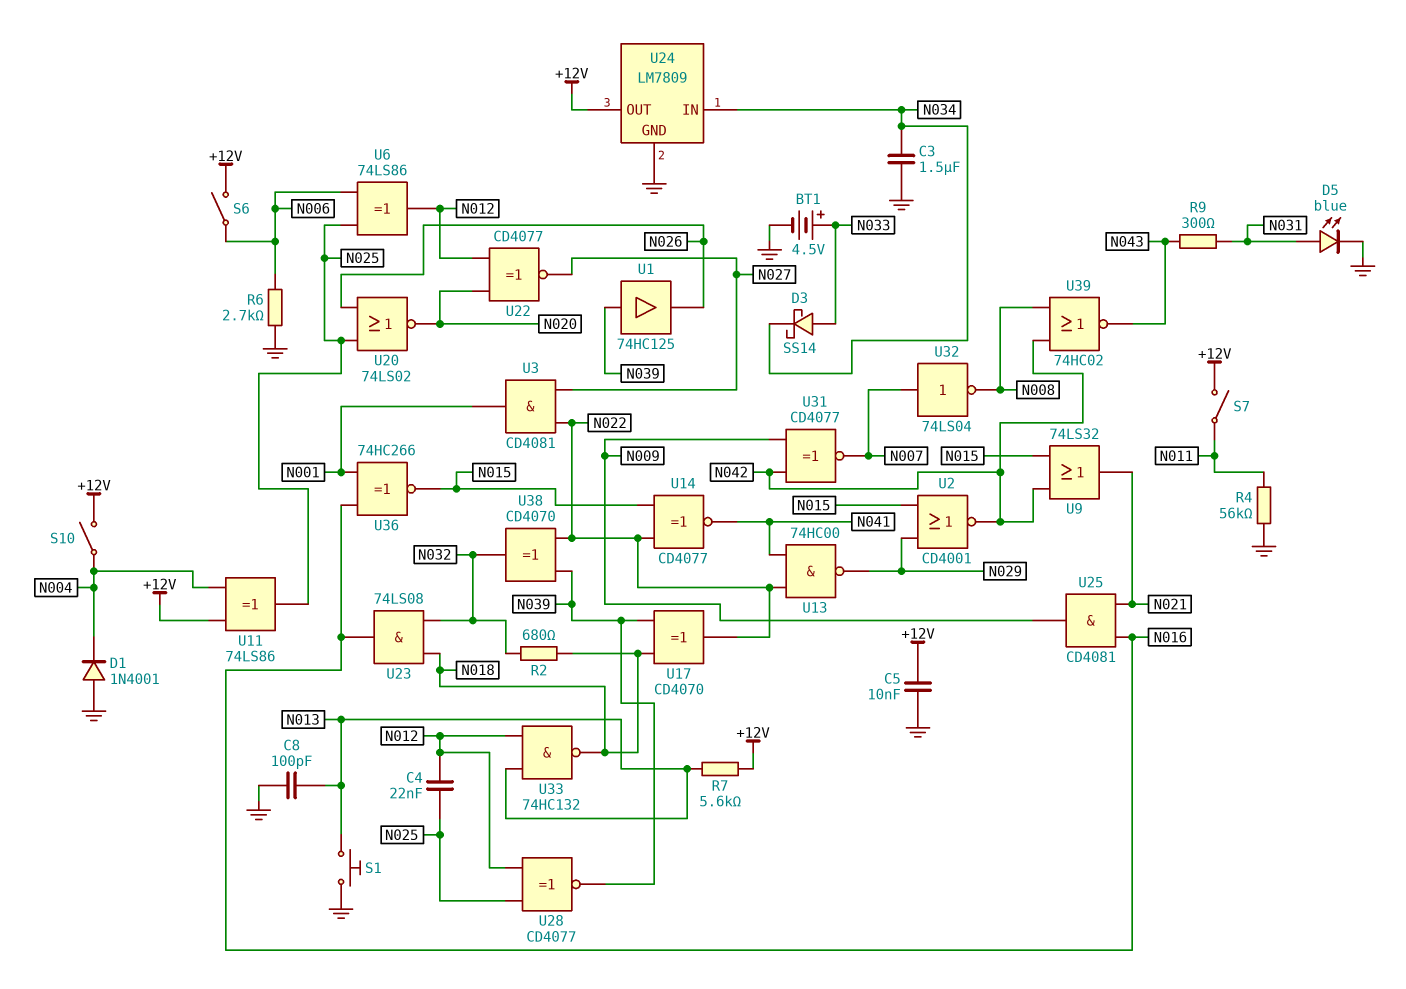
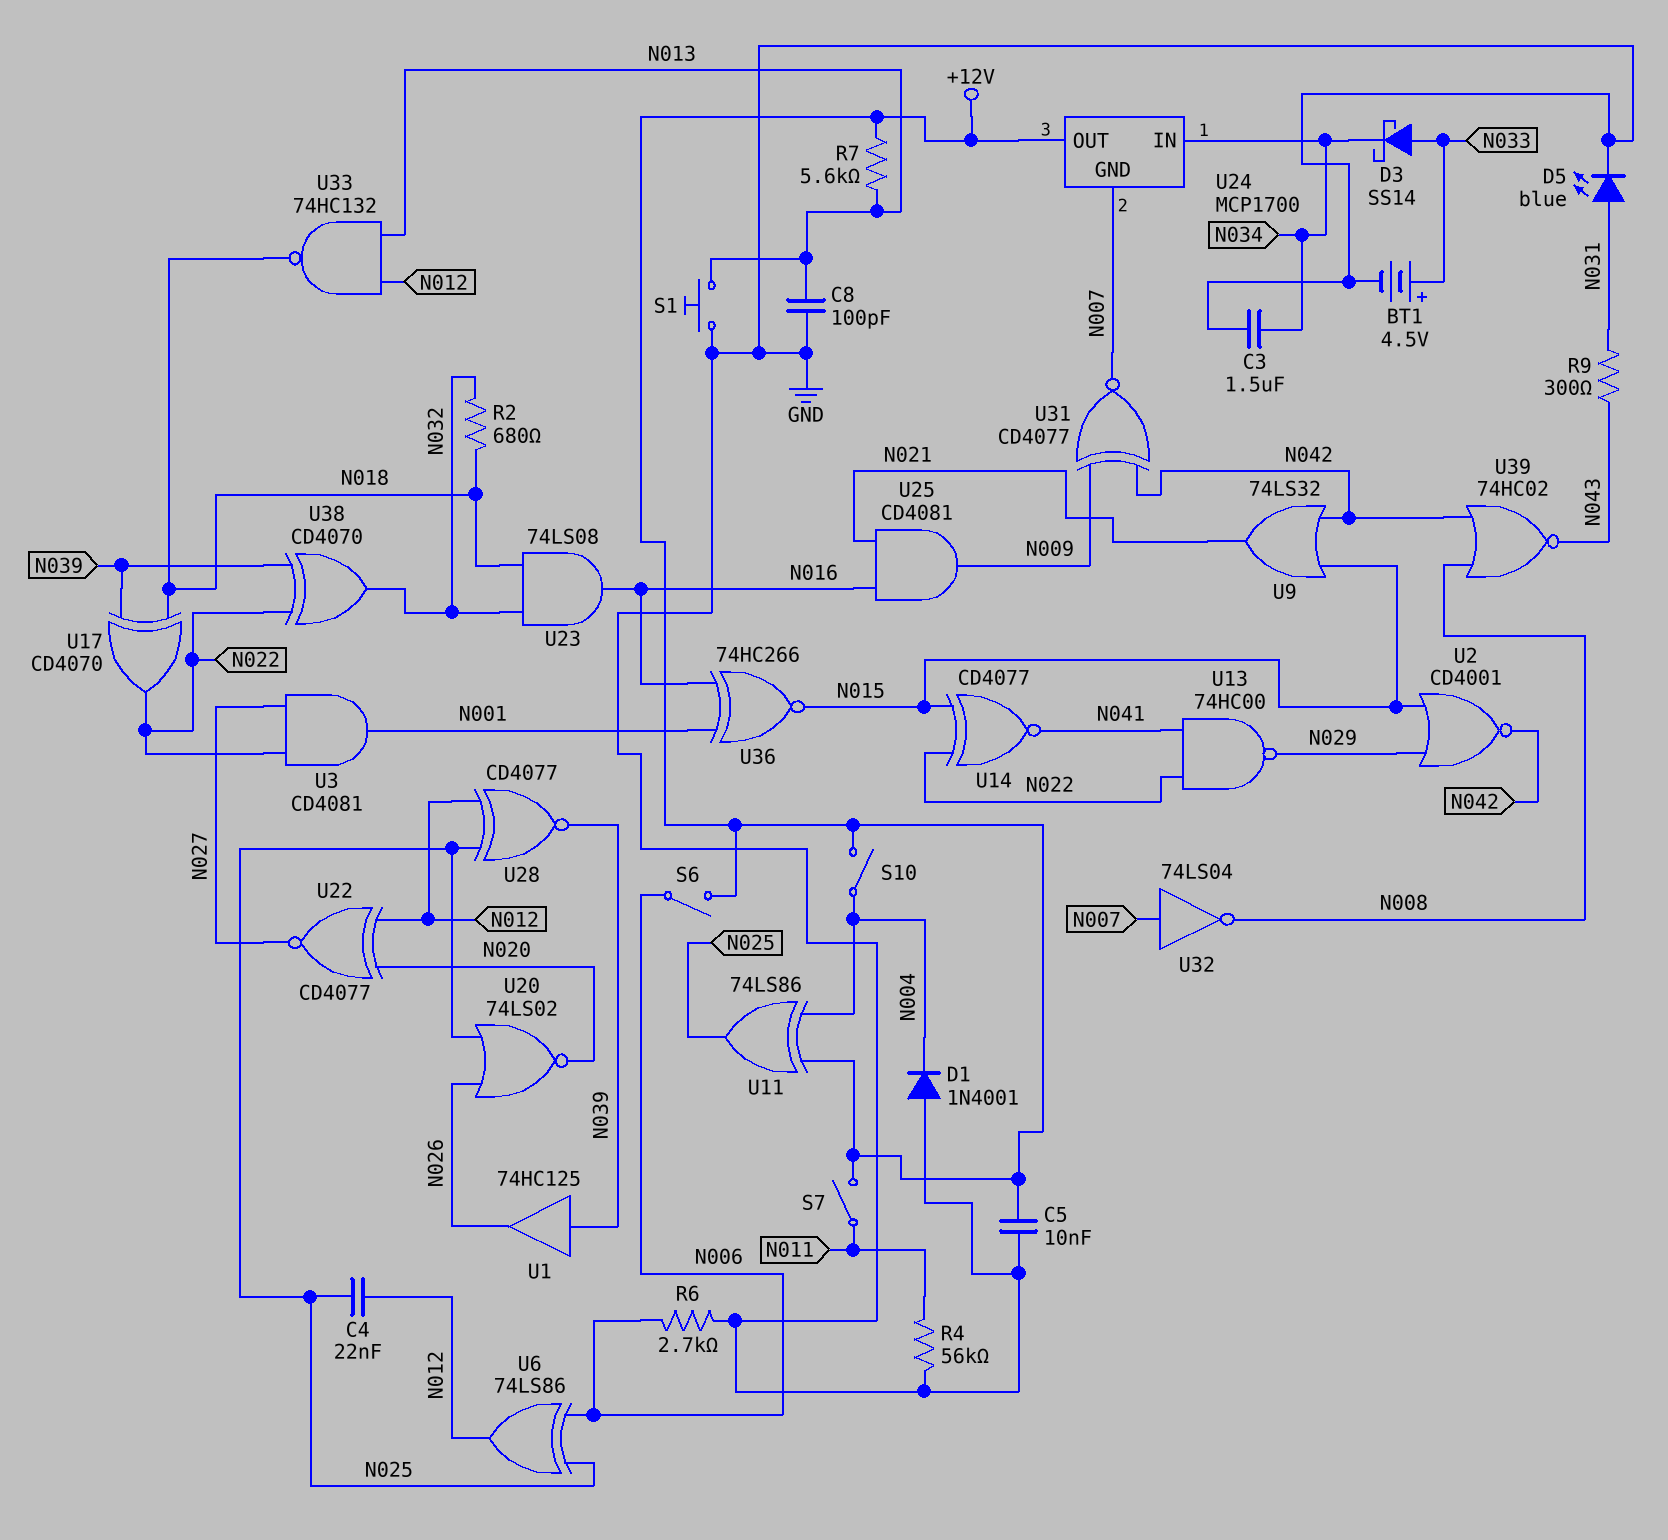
U24: LM7809 -> MCP1700
U24 pin GND: GND -> N007

